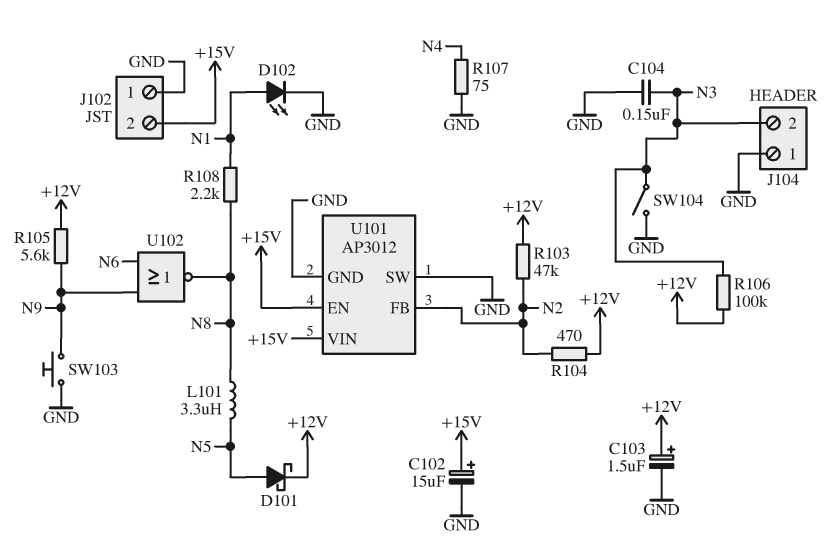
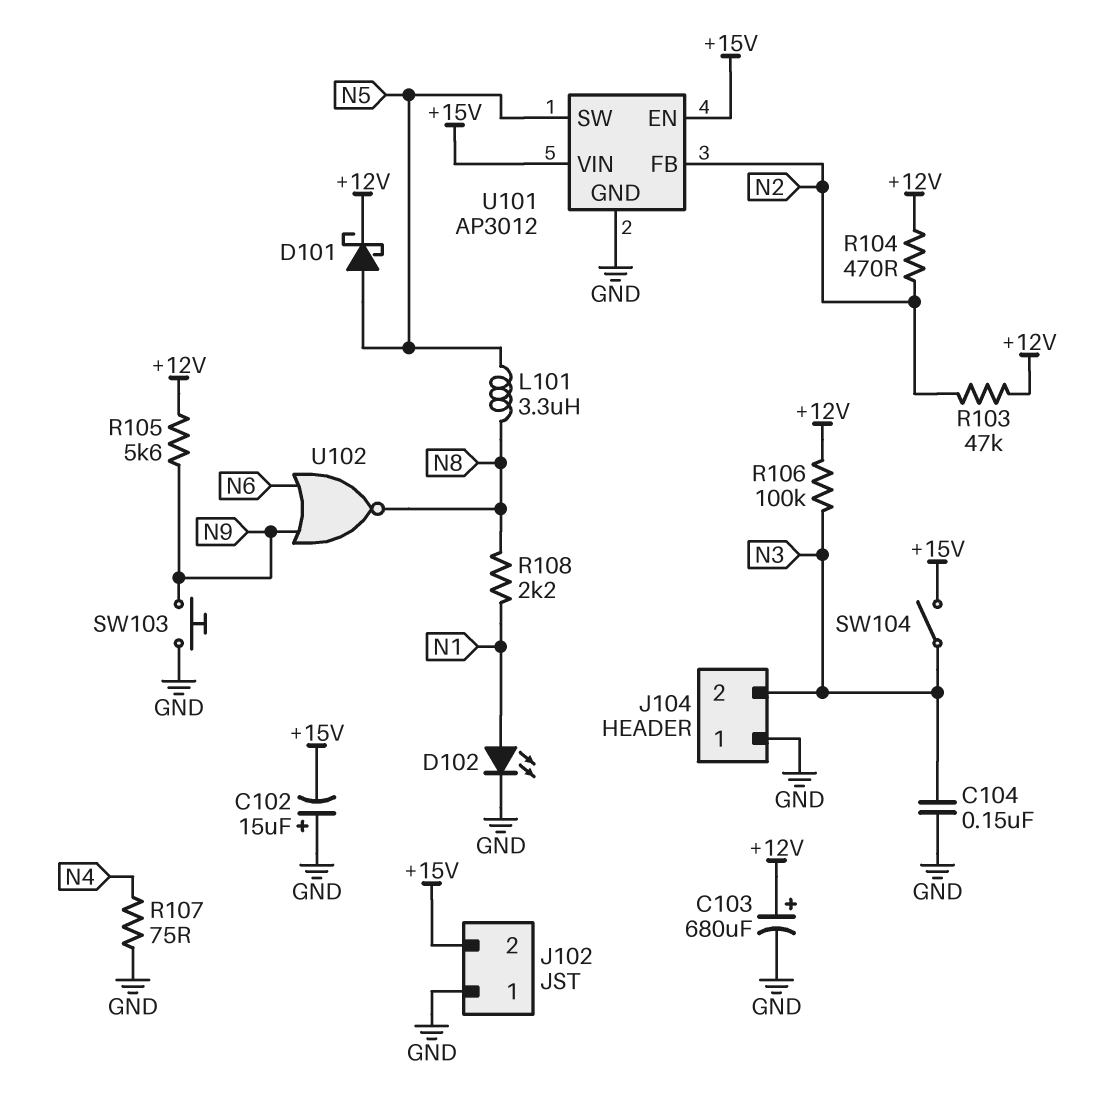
C102: 15uF (plus +15V, minus GND) -> 15uF (plus GND, minus +15V)
C103: 1.5uF (plus +12V, minus GND) -> 680uF (plus +12V, minus GND)
SW104: switch (GND, N3) -> switch (+15V, N3)
U101 pin SW: GND -> N5

